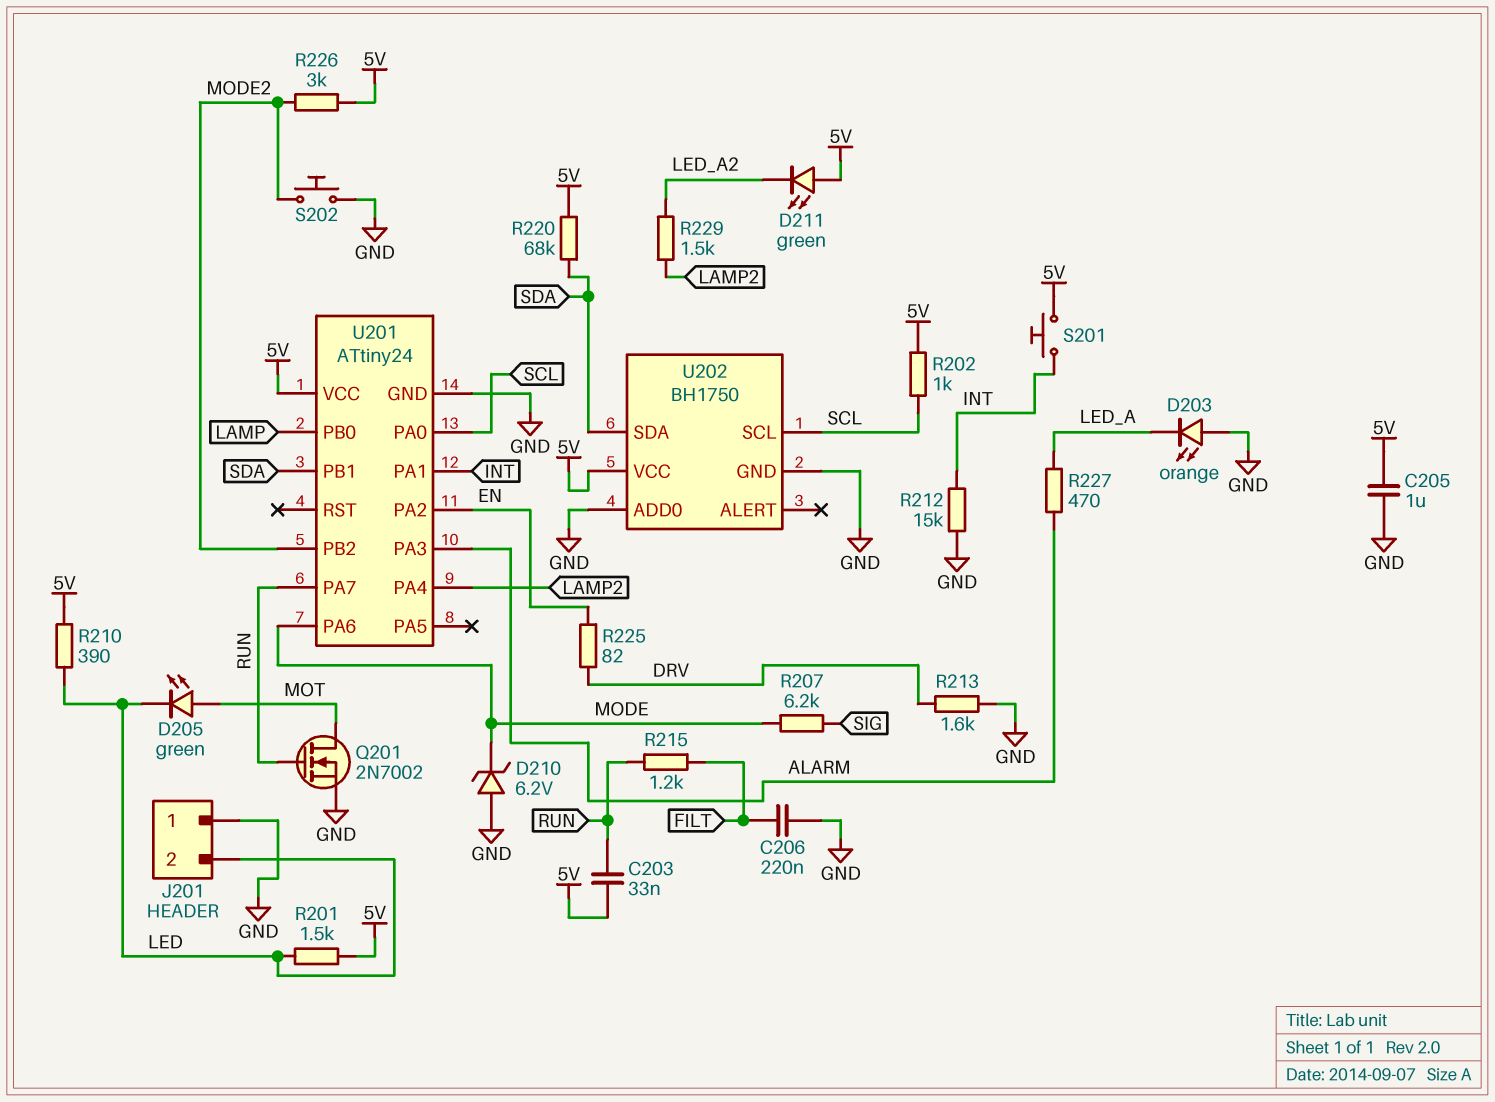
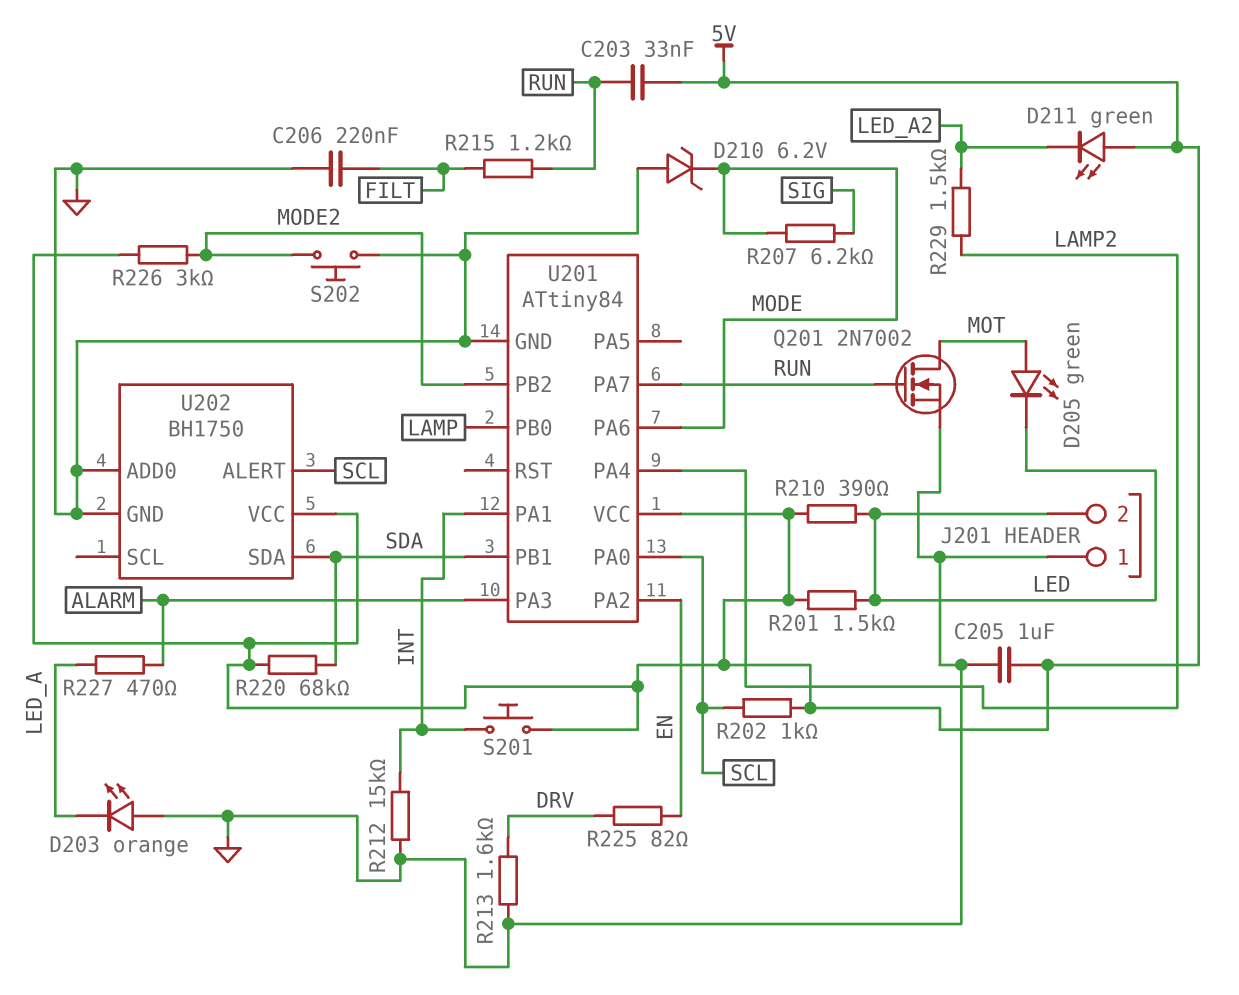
U201: ATtiny24 -> ATtiny84
U202 pin ALERT: none -> SCL
U202 pin SCL: SCL -> none

